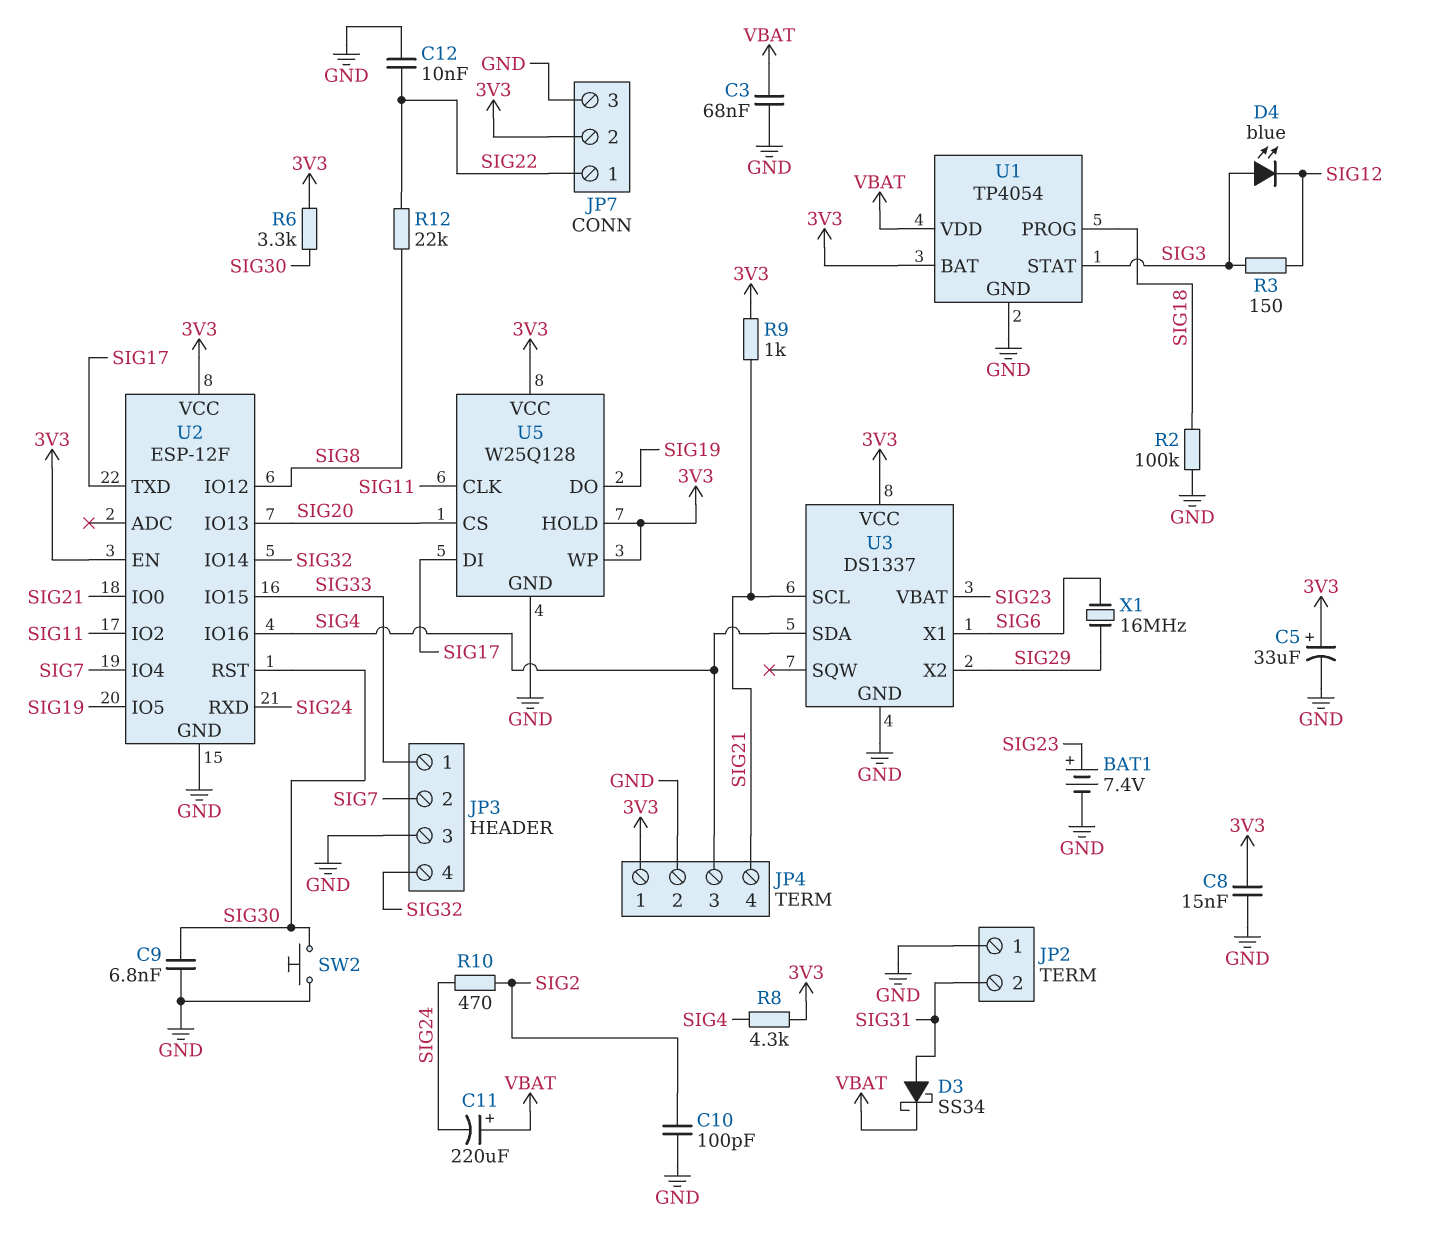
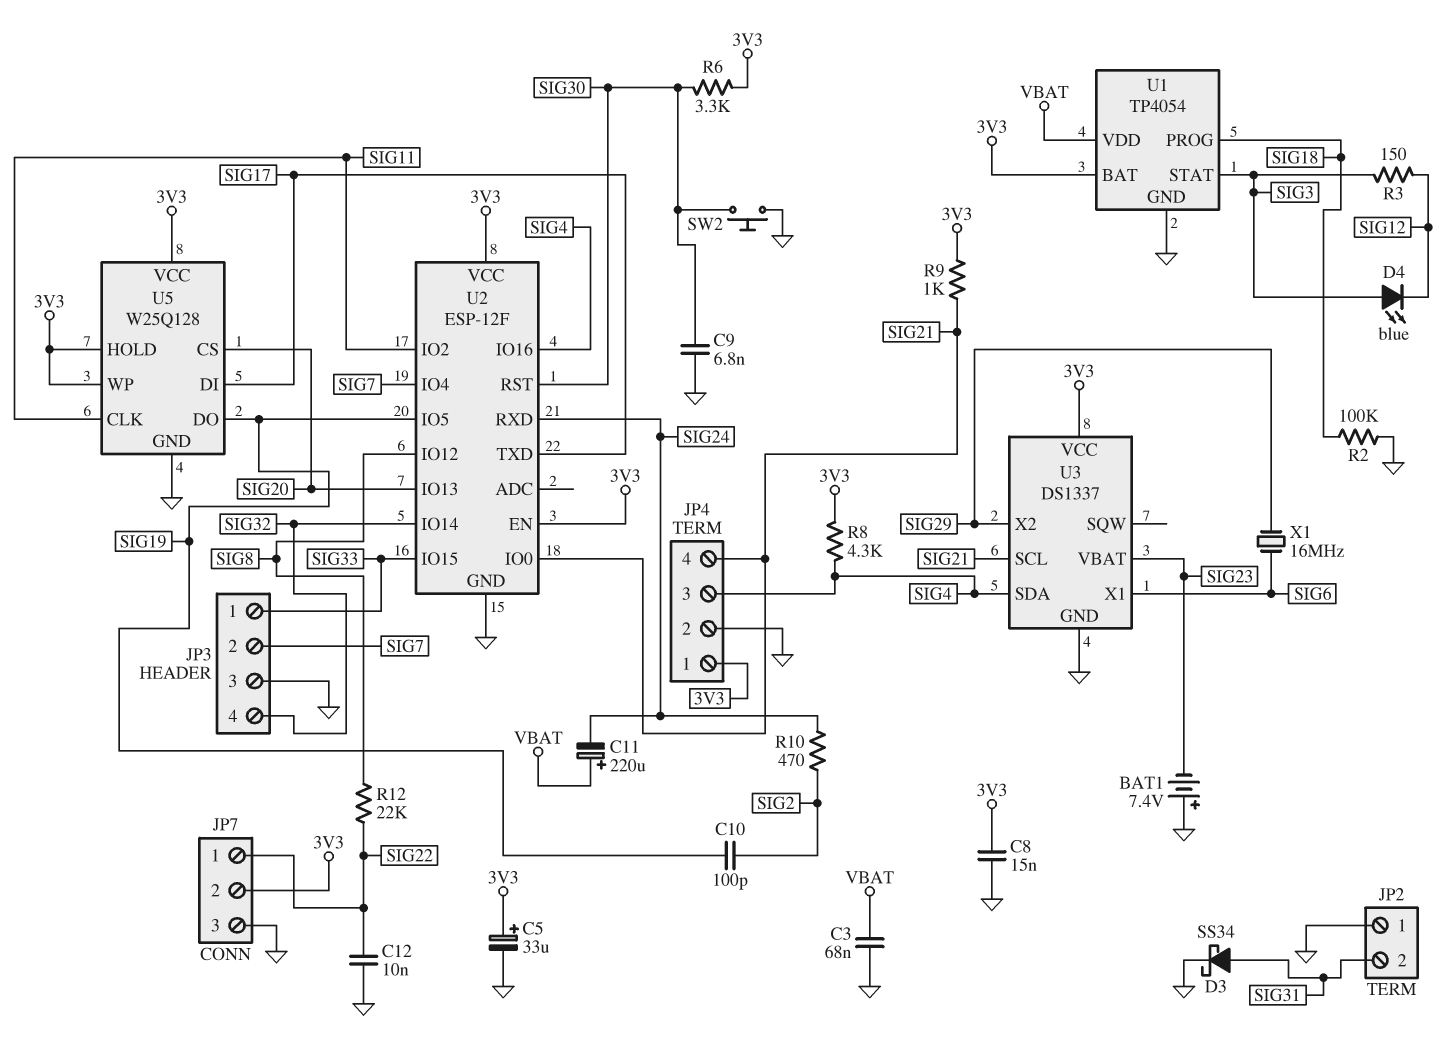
BAT1: 7.4V (plus SIG23, minus GND) -> 7.4V (plus GND, minus SIG23)
C10: 100pF (GND, SIG2) -> 100pF (SIG2, SIG19)
D3: schottky SS34 (A SIG31, K VBAT) -> schottky SS34 (A SIG31, K GND)

